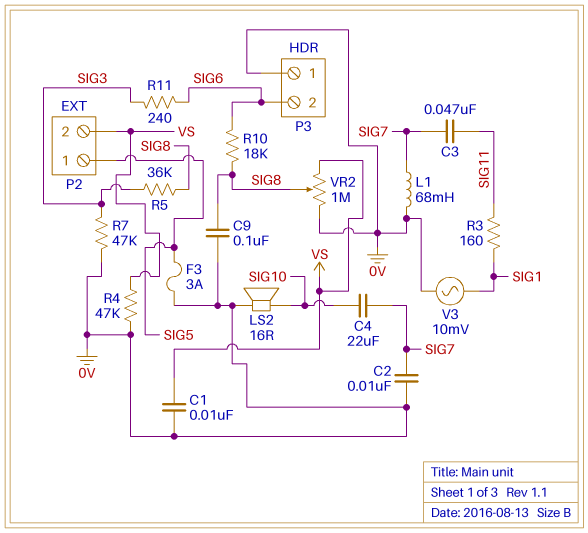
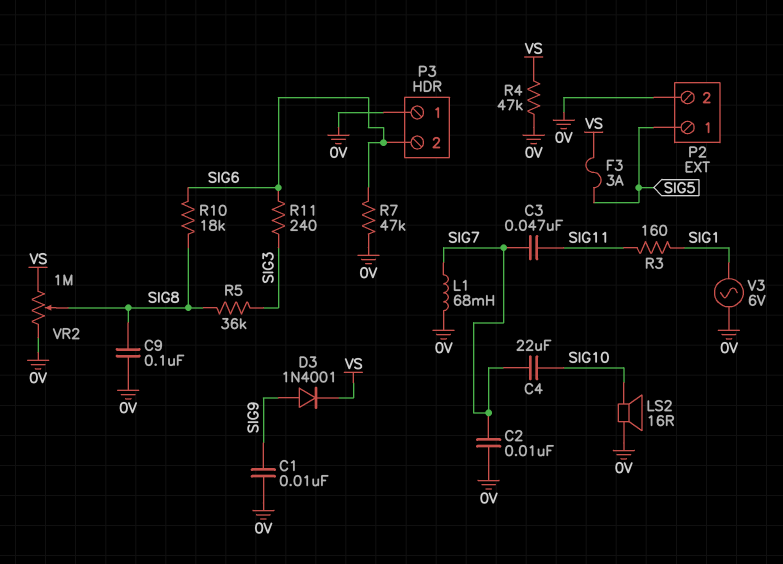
C1: 10nF (0V, VS) -> 10nF (0V, SIG9)
D3: none -> diode 1N4001 (A SIG9, K VS)
F3: 3A (0V, SIG5) -> 3A (SIG5, VS)
P2 pin 2: VS -> 0V
R7: 47k (0V, SIG3) -> 47k (0V, SIG6)
V3: AC 10mV (0V, SIG1) -> AC 6V (0V, SIG1)

